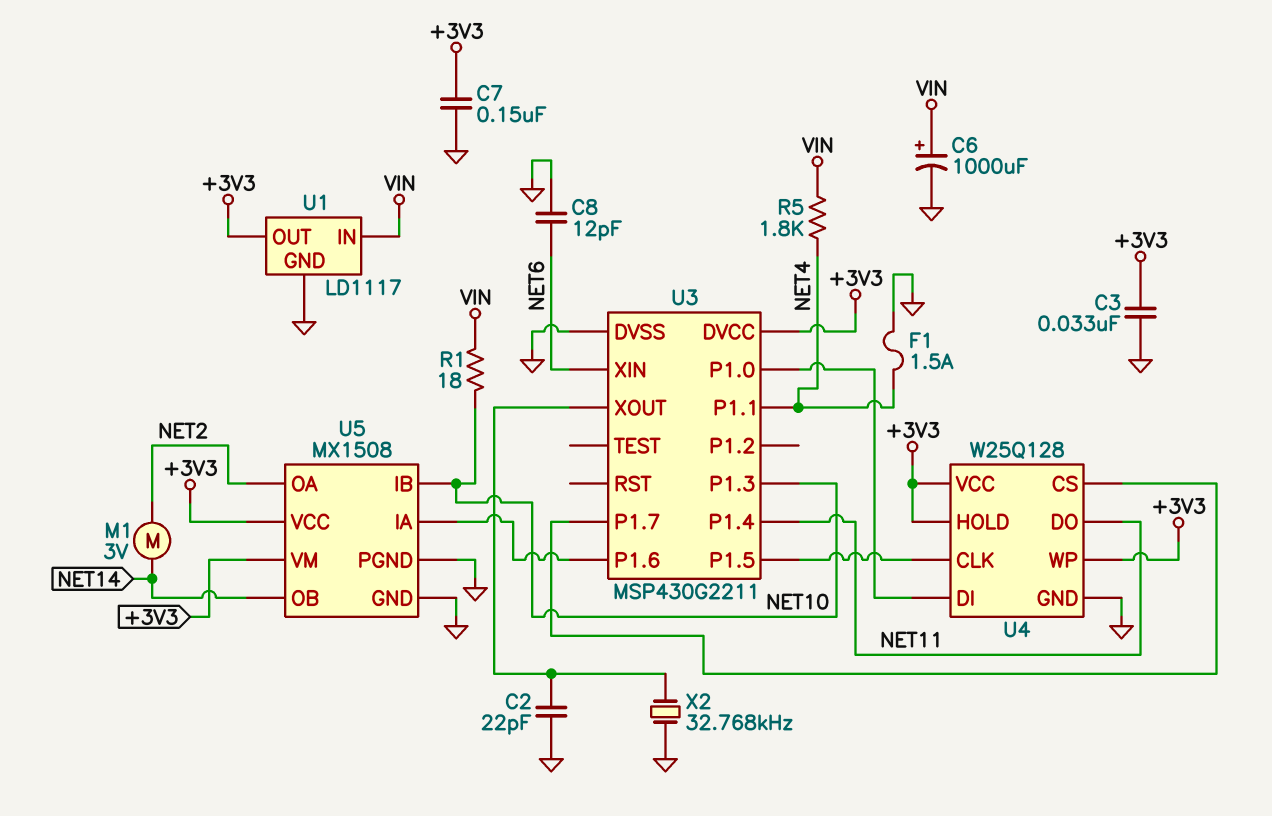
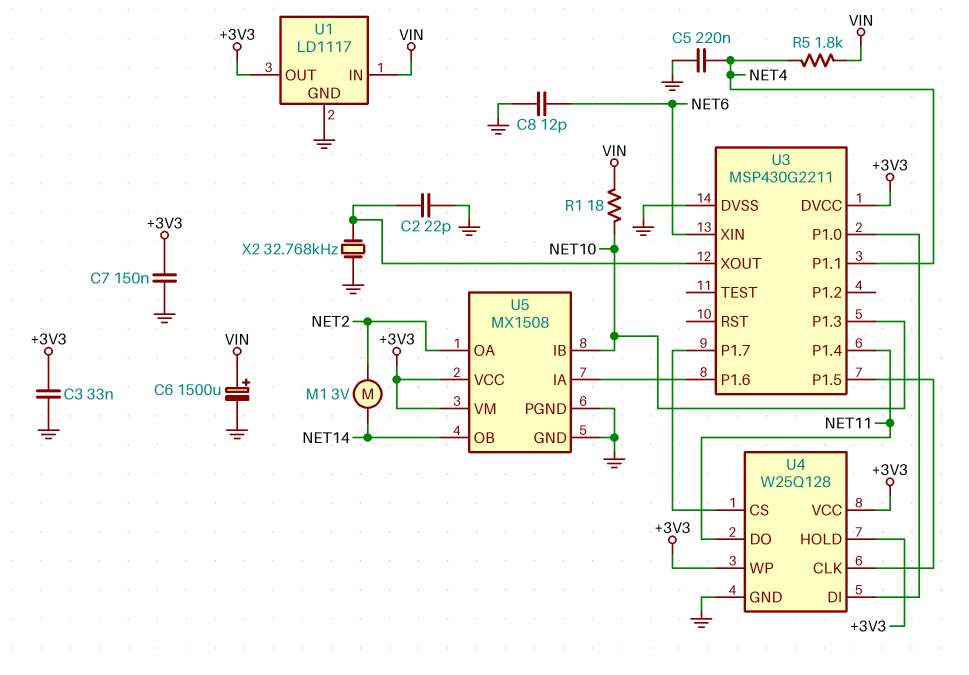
C5: none -> 220nF (GND, NET4)
C6: 1000uF (plus VIN, minus GND) -> 1500uF (plus VIN, minus GND)
F1: 1.5A (GND, NET4) -> none

